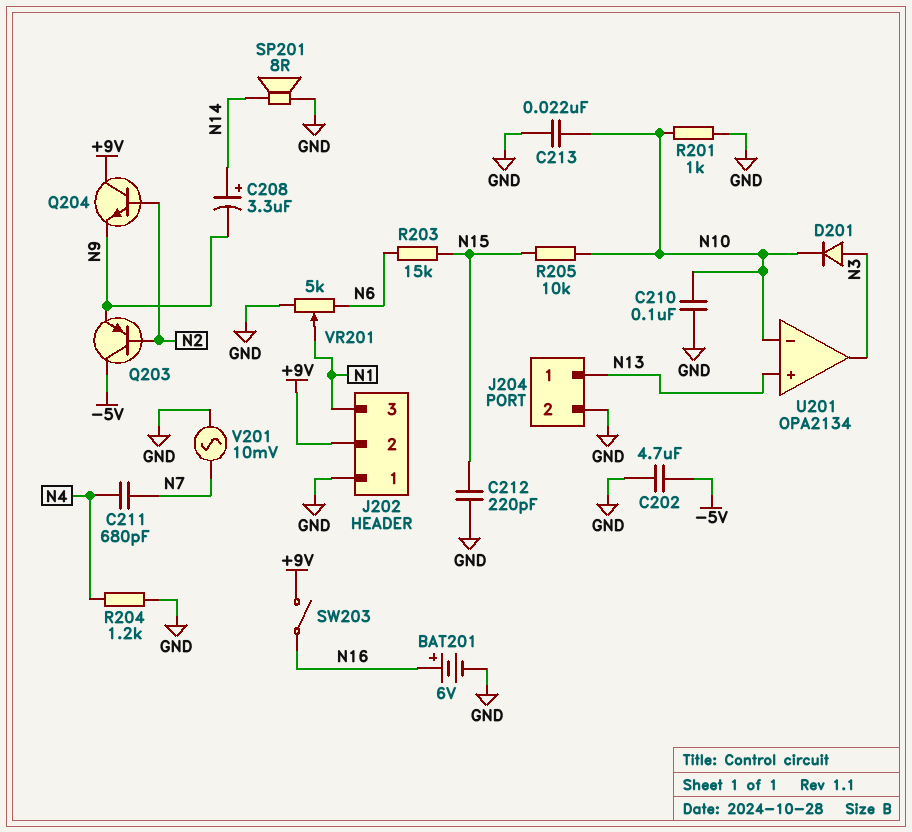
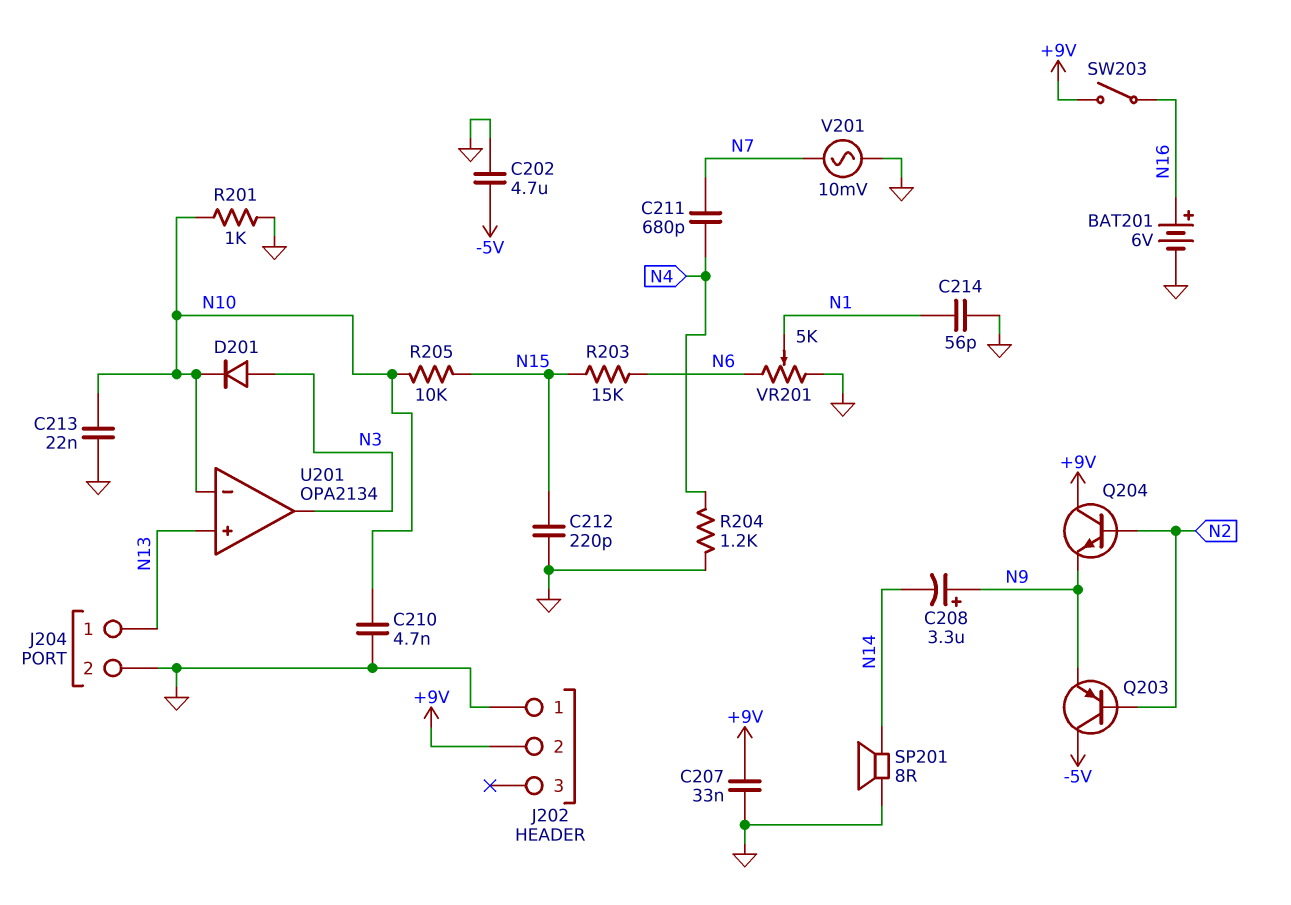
C207: none -> 33nF (+9V, GND)
C208: 3.3uF (plus N14, minus N9) -> 3.3uF (plus N9, minus N14)
C210: 100nF (GND, N10) -> 4.7nF (GND, N10)
C214: none -> 56pF (GND, N1)
J202 pin 3: N1 -> none

